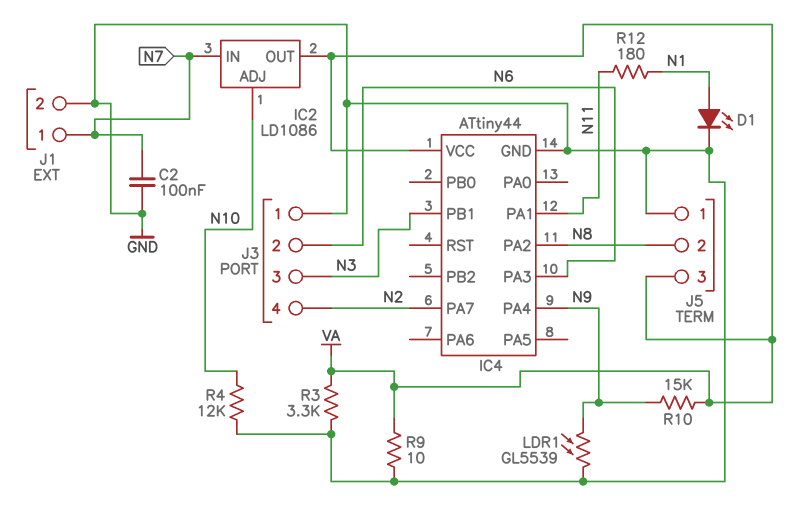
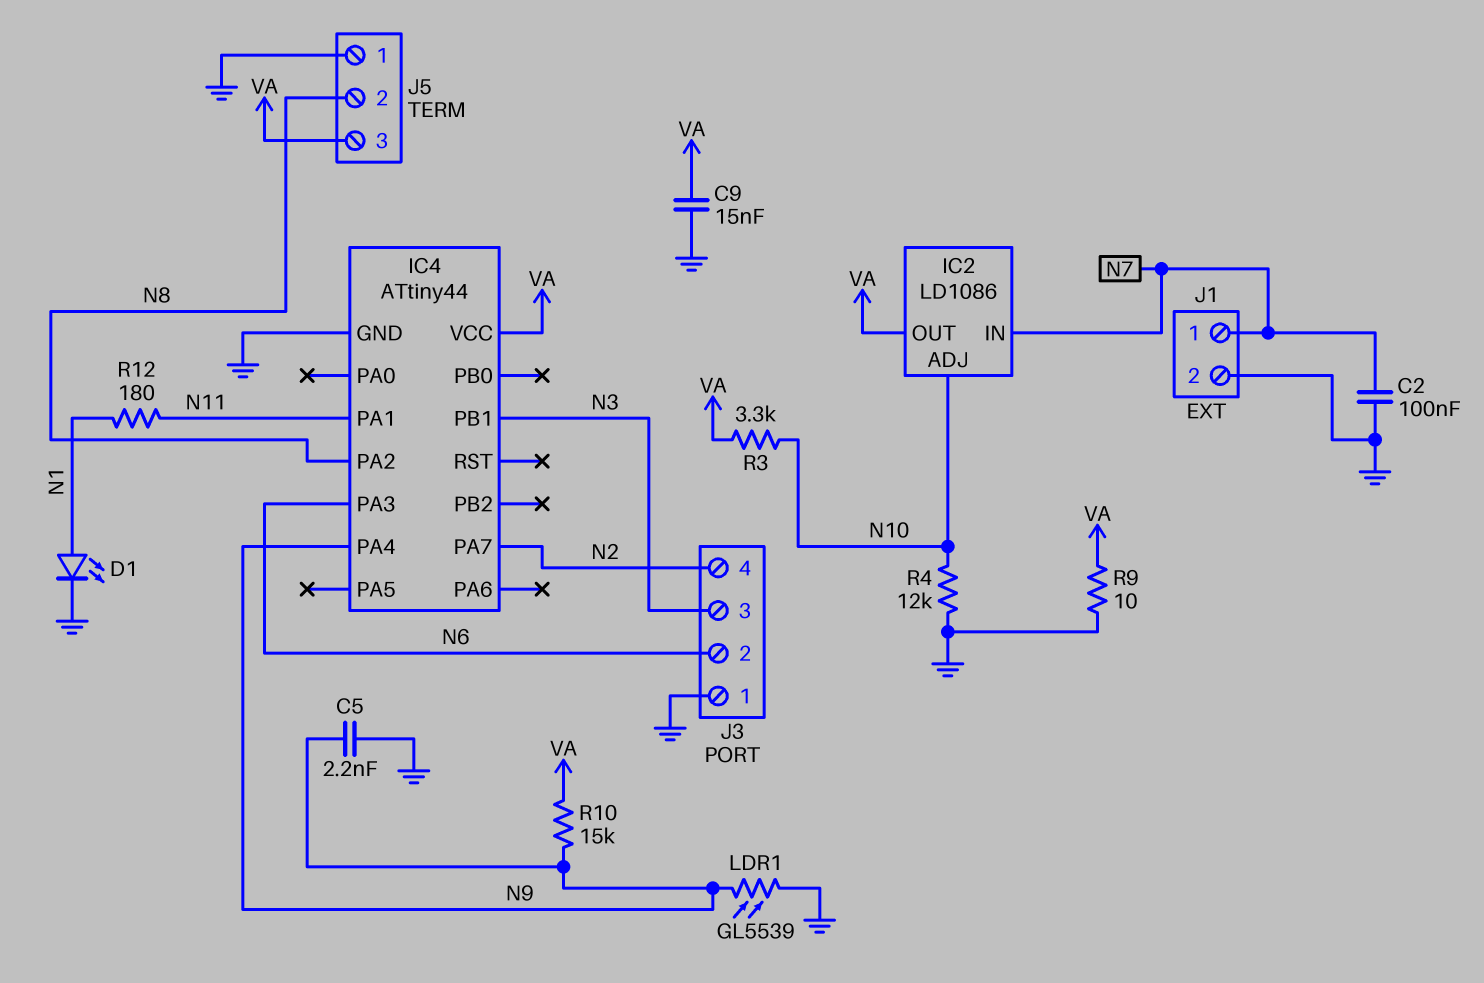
C5: none -> 2.2nF (GND, N9)
C9: none -> 15nF (GND, VA)
R3: 3.3k (GND, VA) -> 3.3k (N10, VA)

